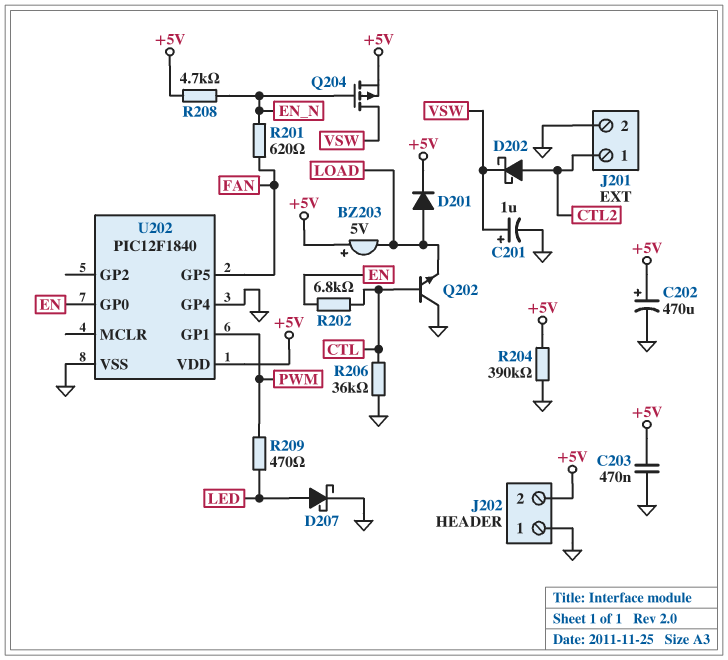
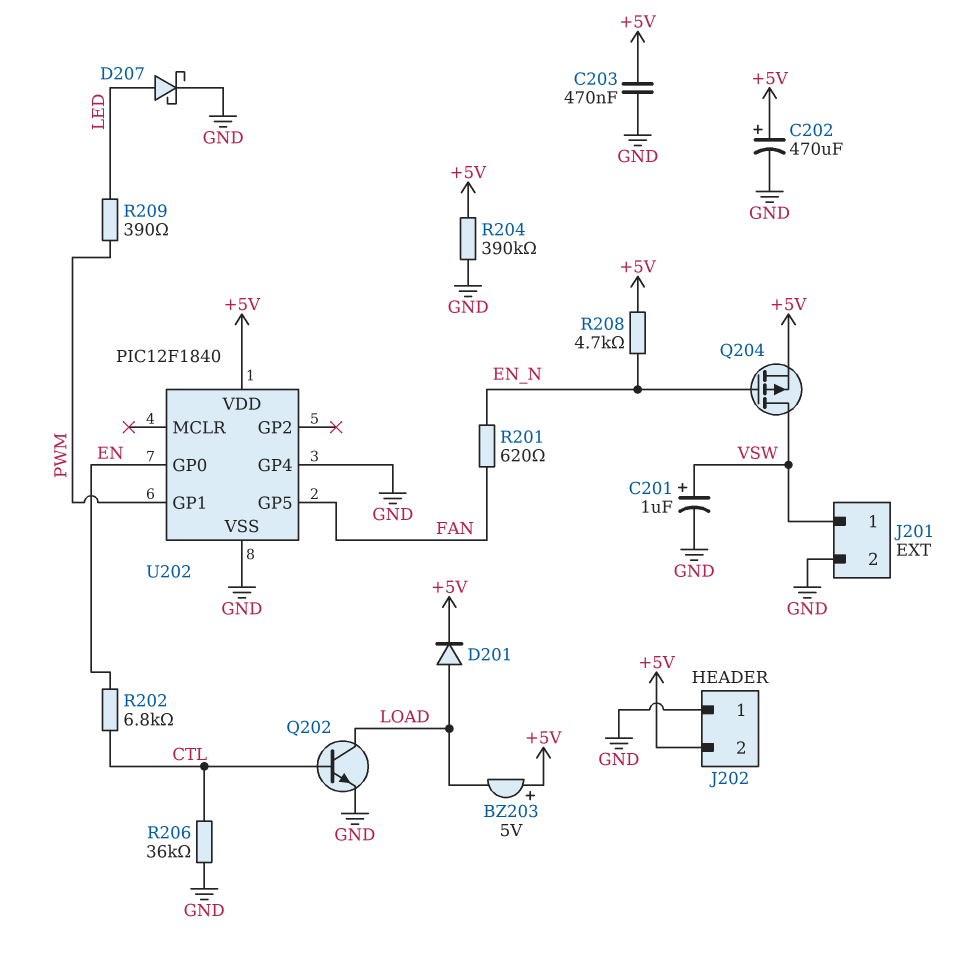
D202: schottky (A CTL2, K VSW) -> none
J201 pin 1: CTL2 -> VSW
Q202: NPN (B CTL, C GND, E LOAD) -> NPN (B CTL, C LOAD, E GND)
R209: 470 (LED, PWM) -> 390 (LED, PWM)

